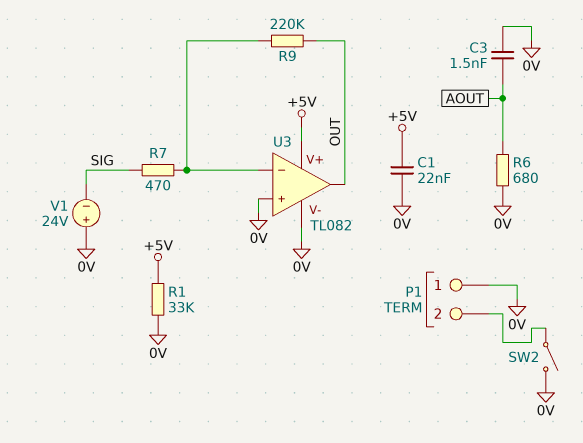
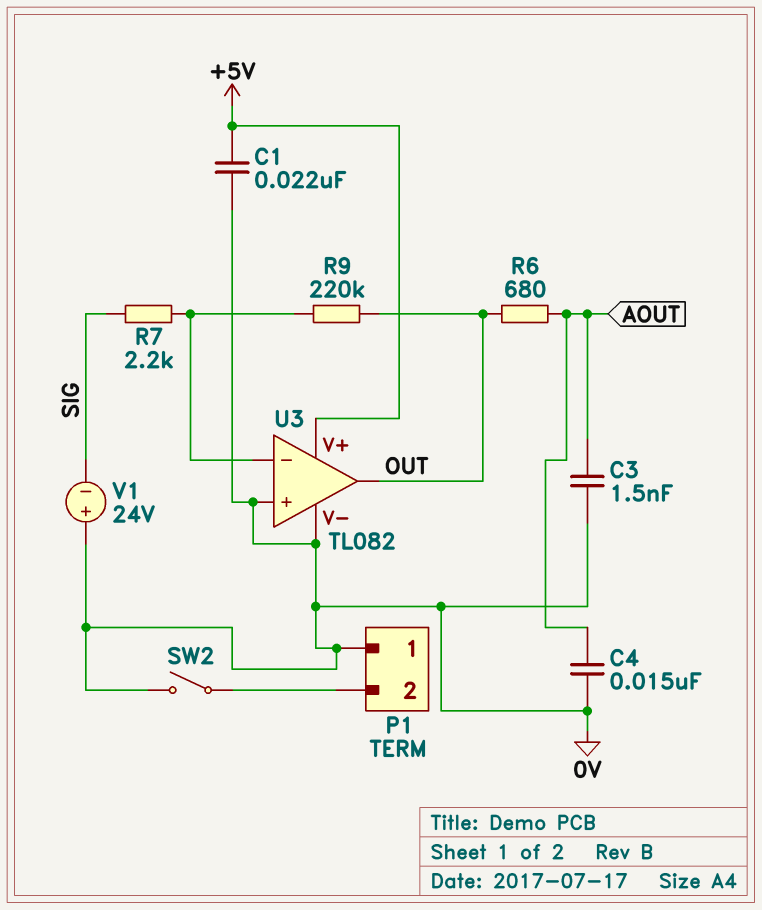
C4: none -> 15nF (0V, AOUT)
R1: 33k (+5V, 0V) -> none
R6: 680 (0V, AOUT) -> 680 (AOUT, OUT)
R7: 470 (SIG, U3/in-) -> 2.2k (SIG, U3/in-)

